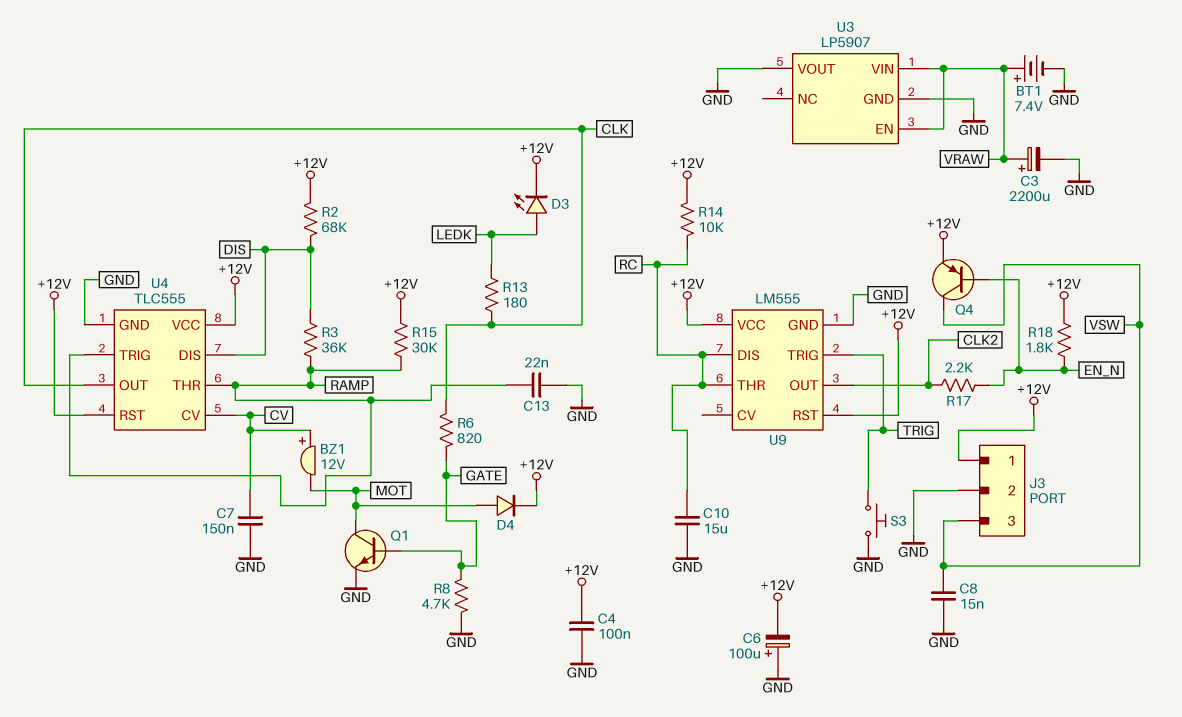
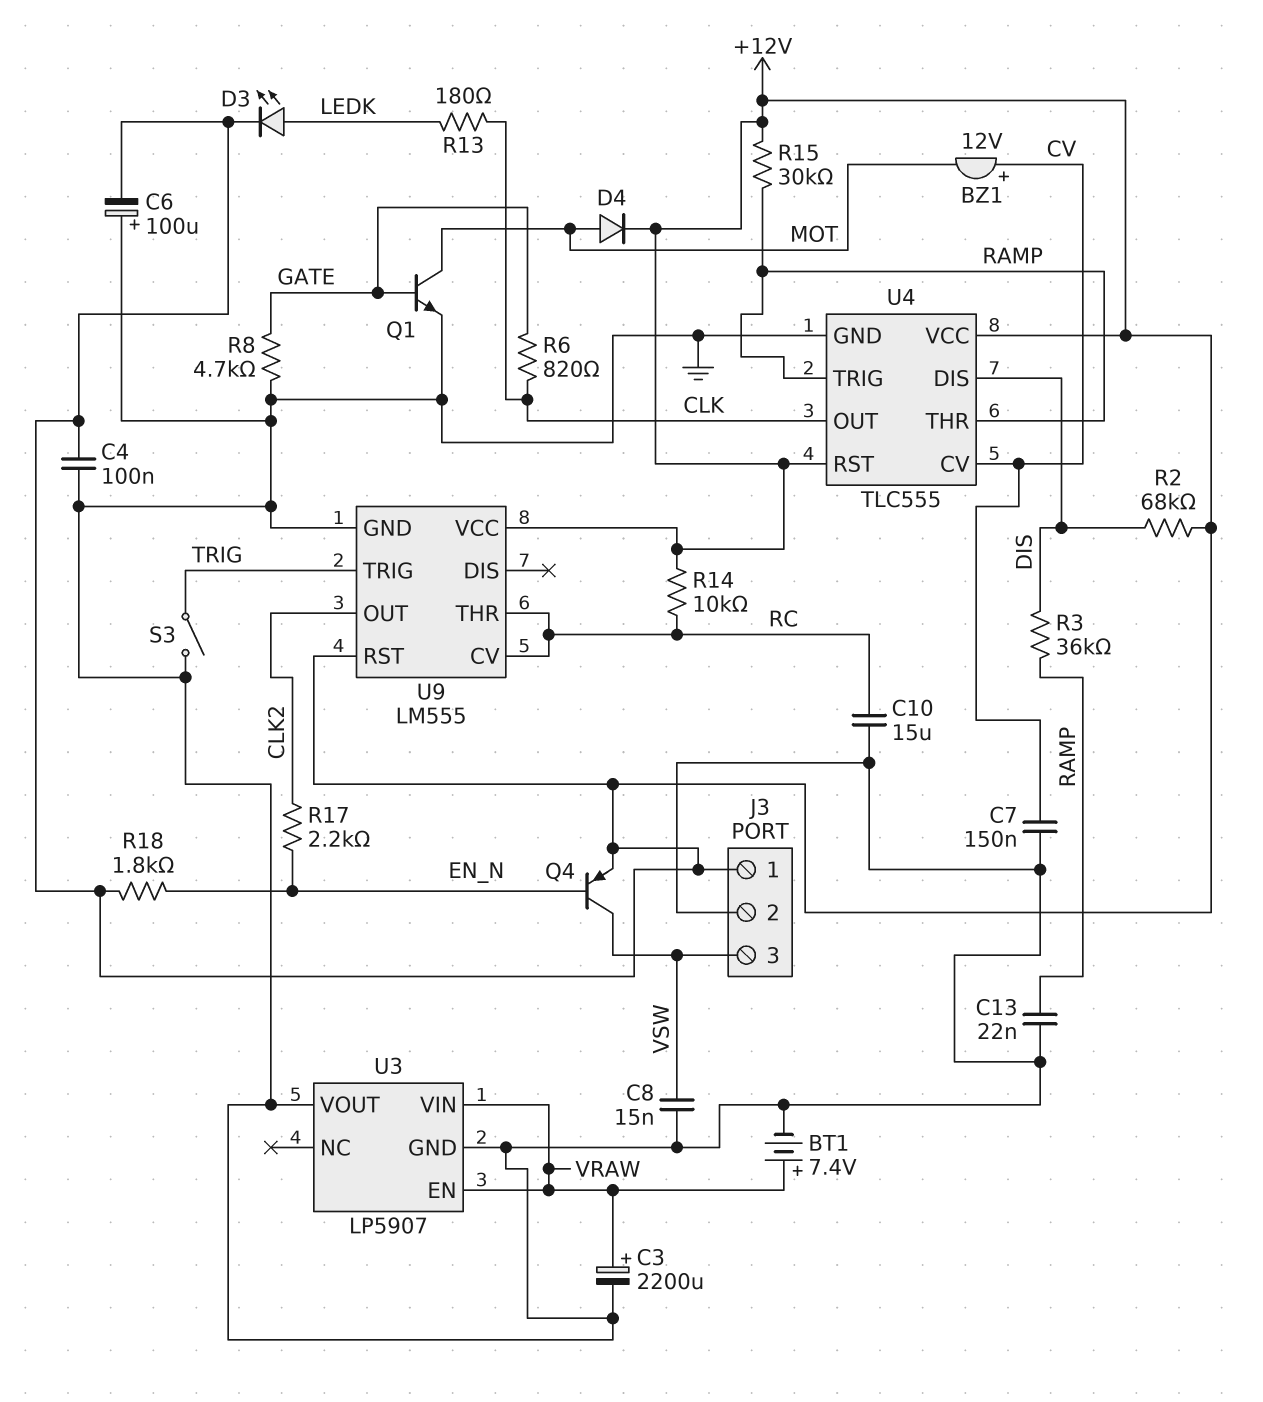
S3: button (GND, TRIG) -> switch (GND, TRIG)
U9 pin CV: none -> RC
U9 pin DIS: RC -> none

